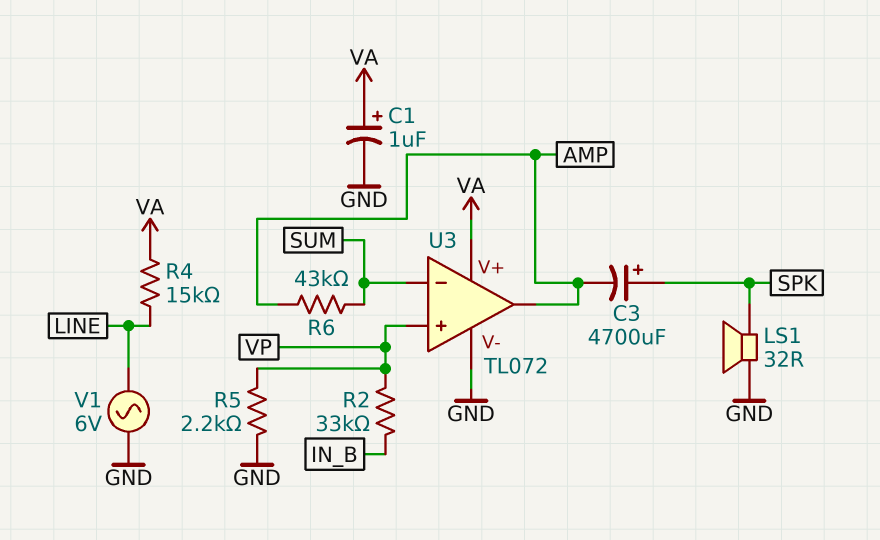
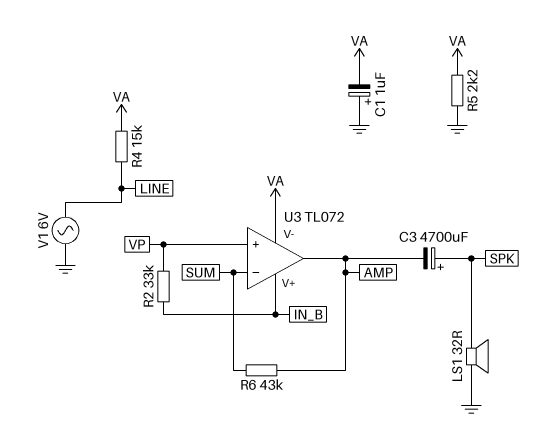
C1: 1uF (plus VA, minus GND) -> 1uF (plus GND, minus VA)
R5: 2.2k (GND, VP) -> 2.2k (GND, VA)
U3 pin V+: VA -> IN_B
U3 pin V-: GND -> VA

